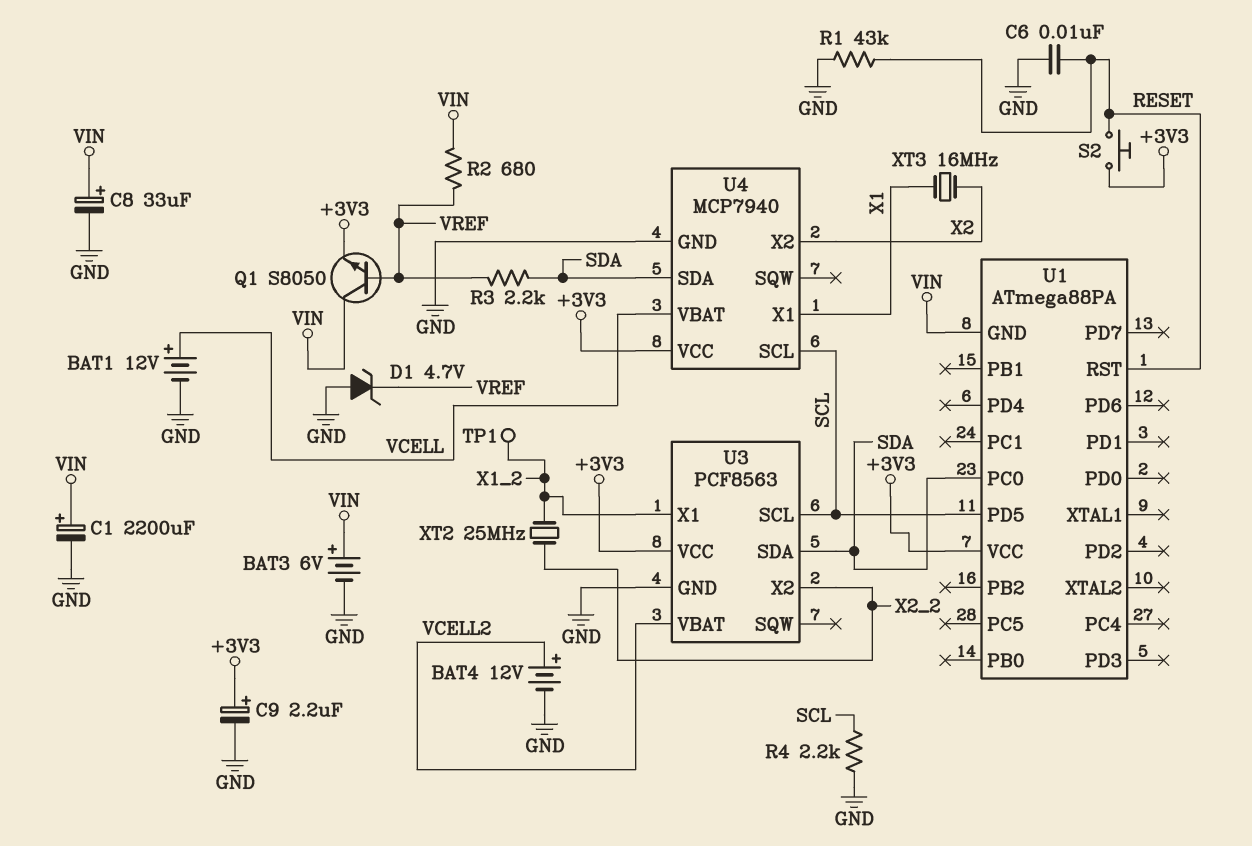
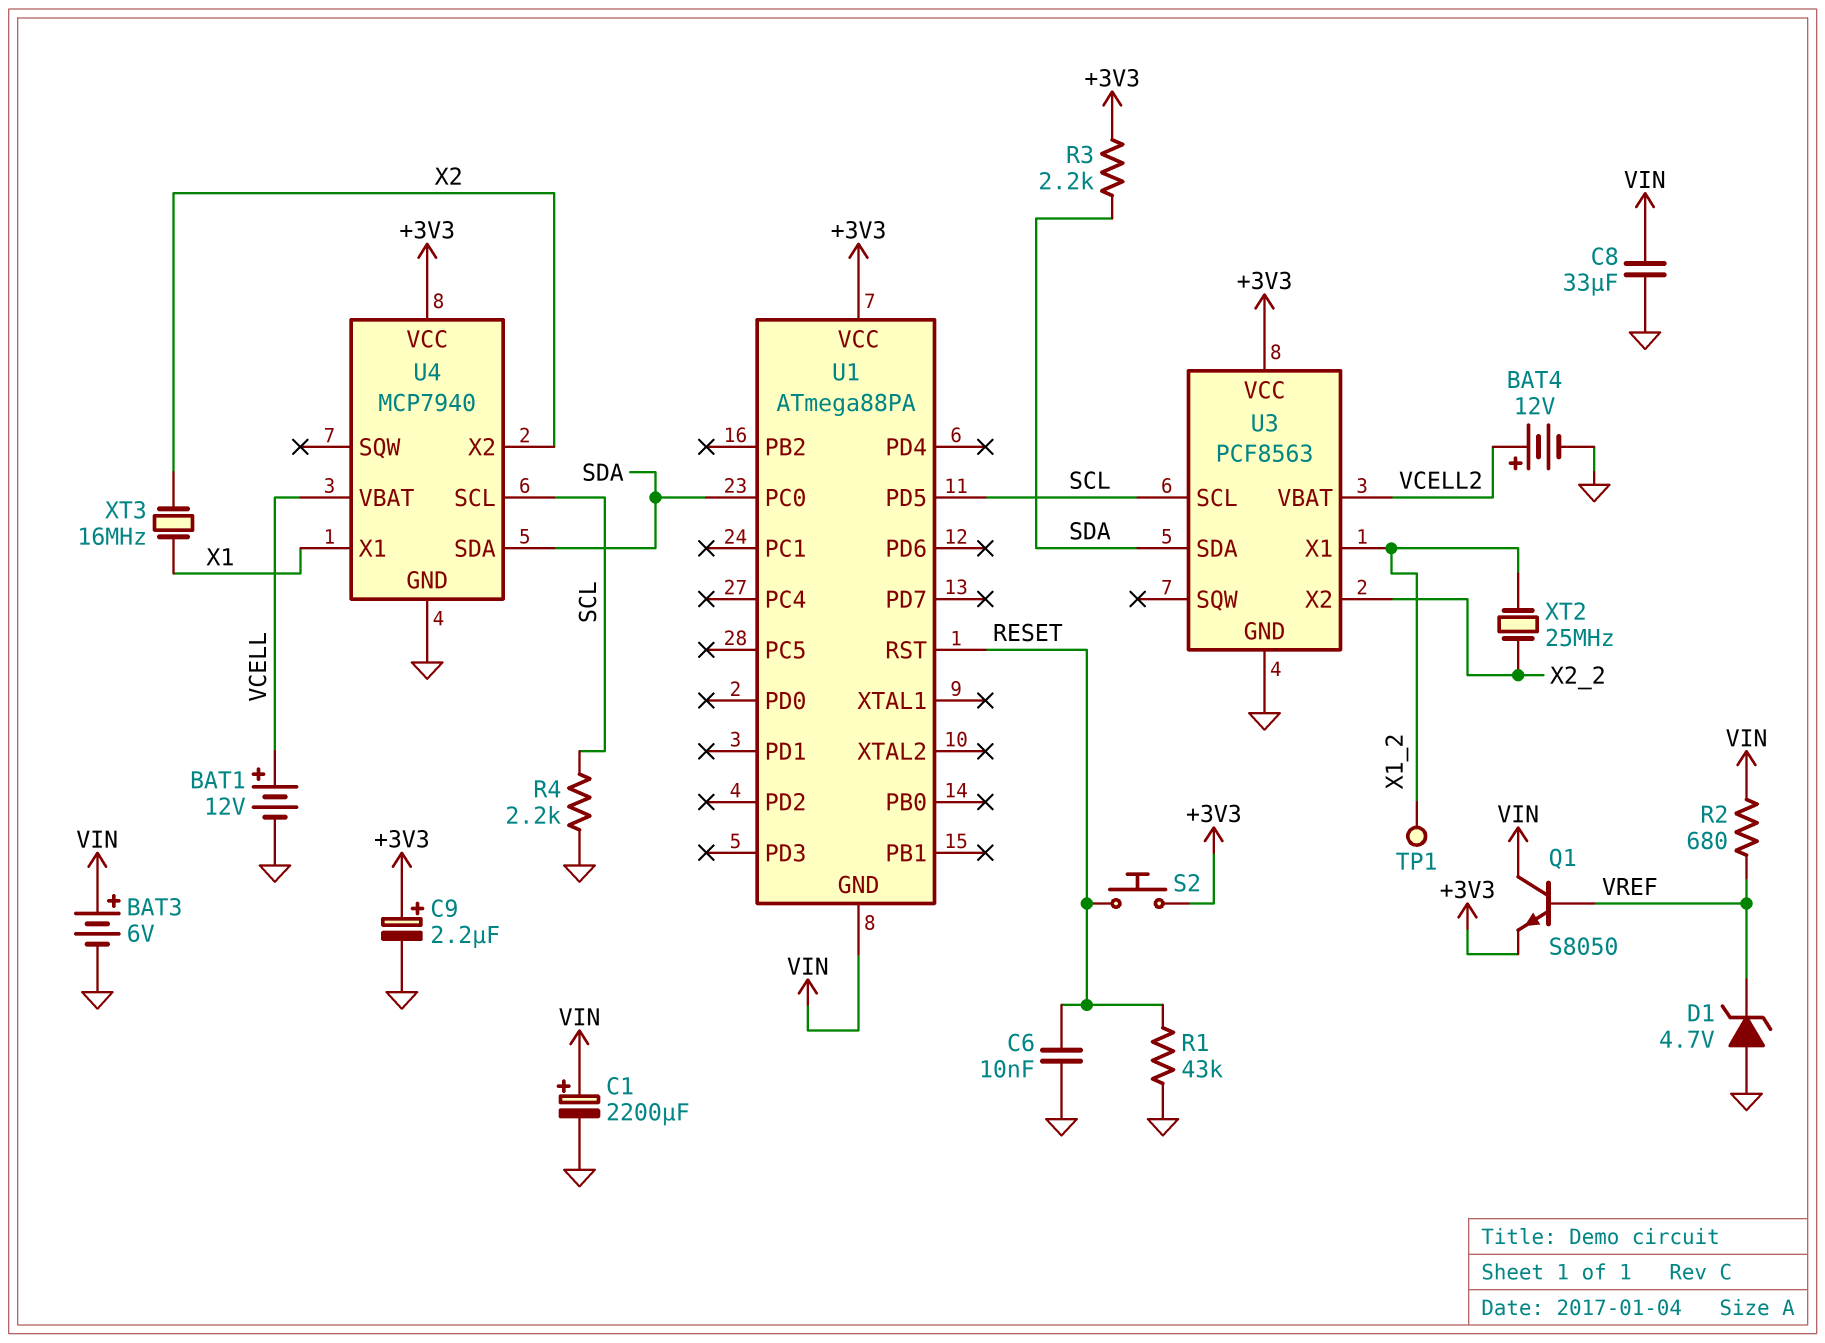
C8: 33uF (plus VIN, minus GND) -> 33uF (GND, VIN)
R3: 2.2k (SDA, VREF) -> 2.2k (+3V3, SDA)

